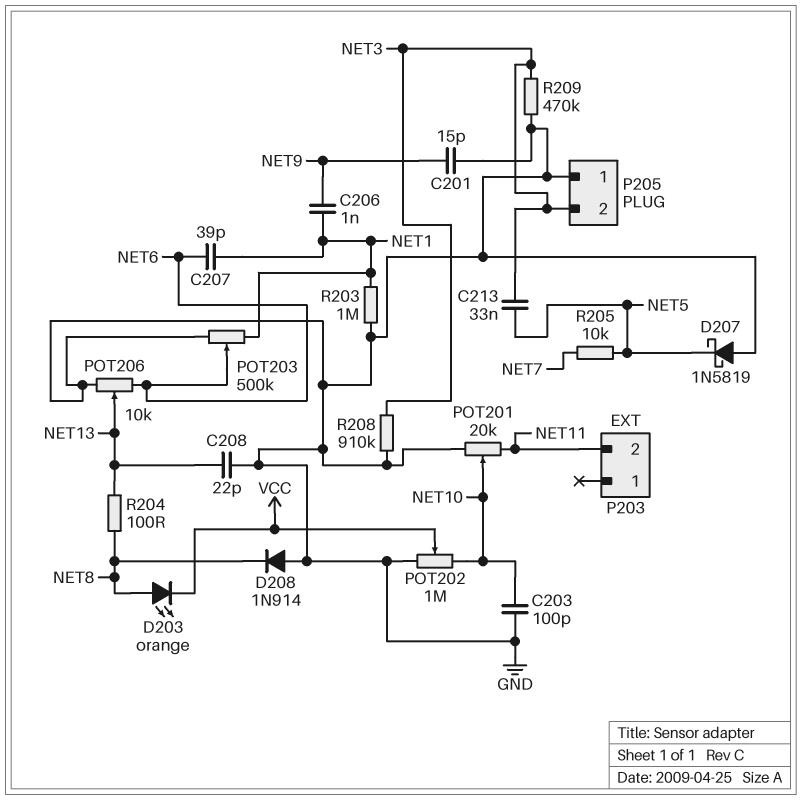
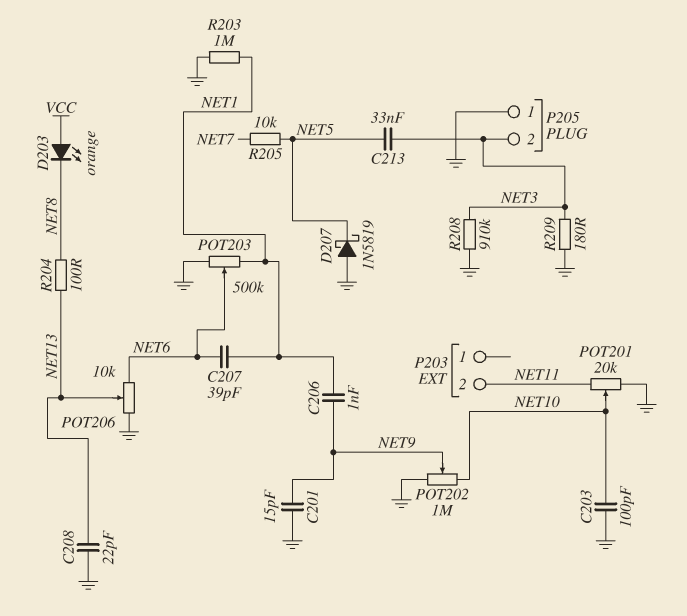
D203: LED orange (A NET8, K VCC) -> LED orange (A VCC, K NET8)
D208: diode 1N914 (A GND, K NET8) -> none
POT202: 1M (GND, NET10, wiper VCC) -> 1M (GND, NET10, wiper NET9)
R209: 470k (GND, NET3) -> 180 (GND, NET3)

